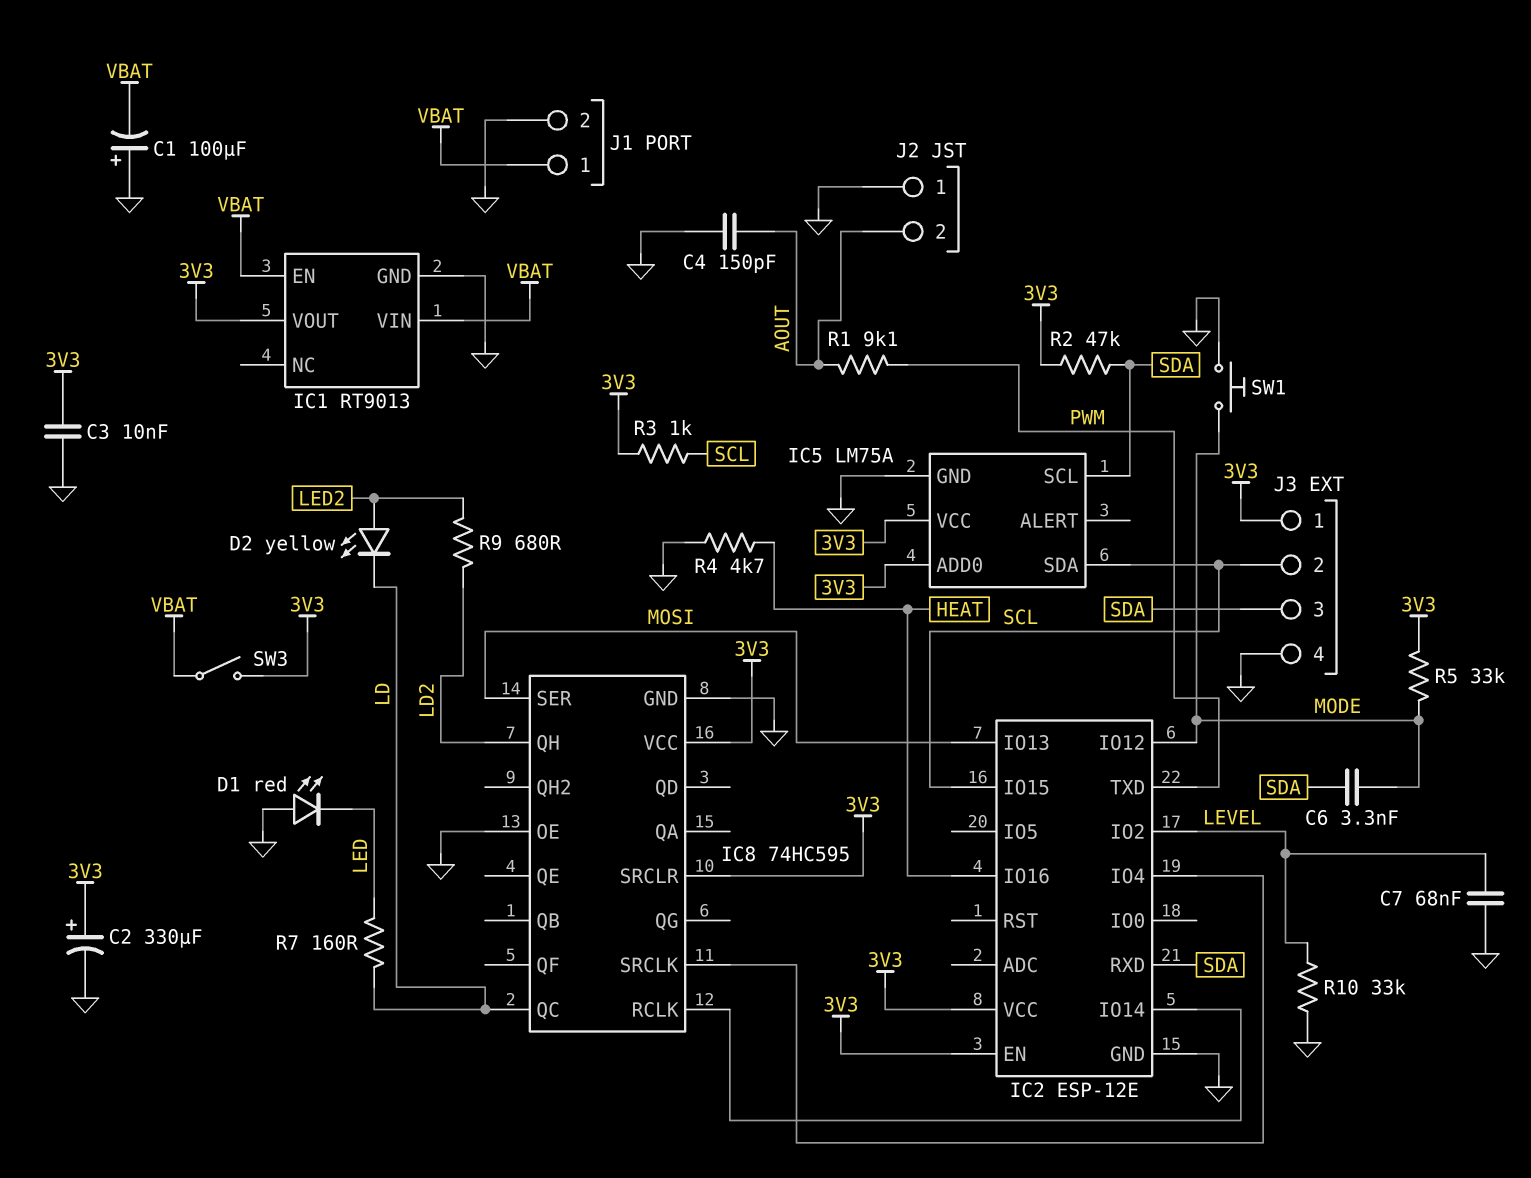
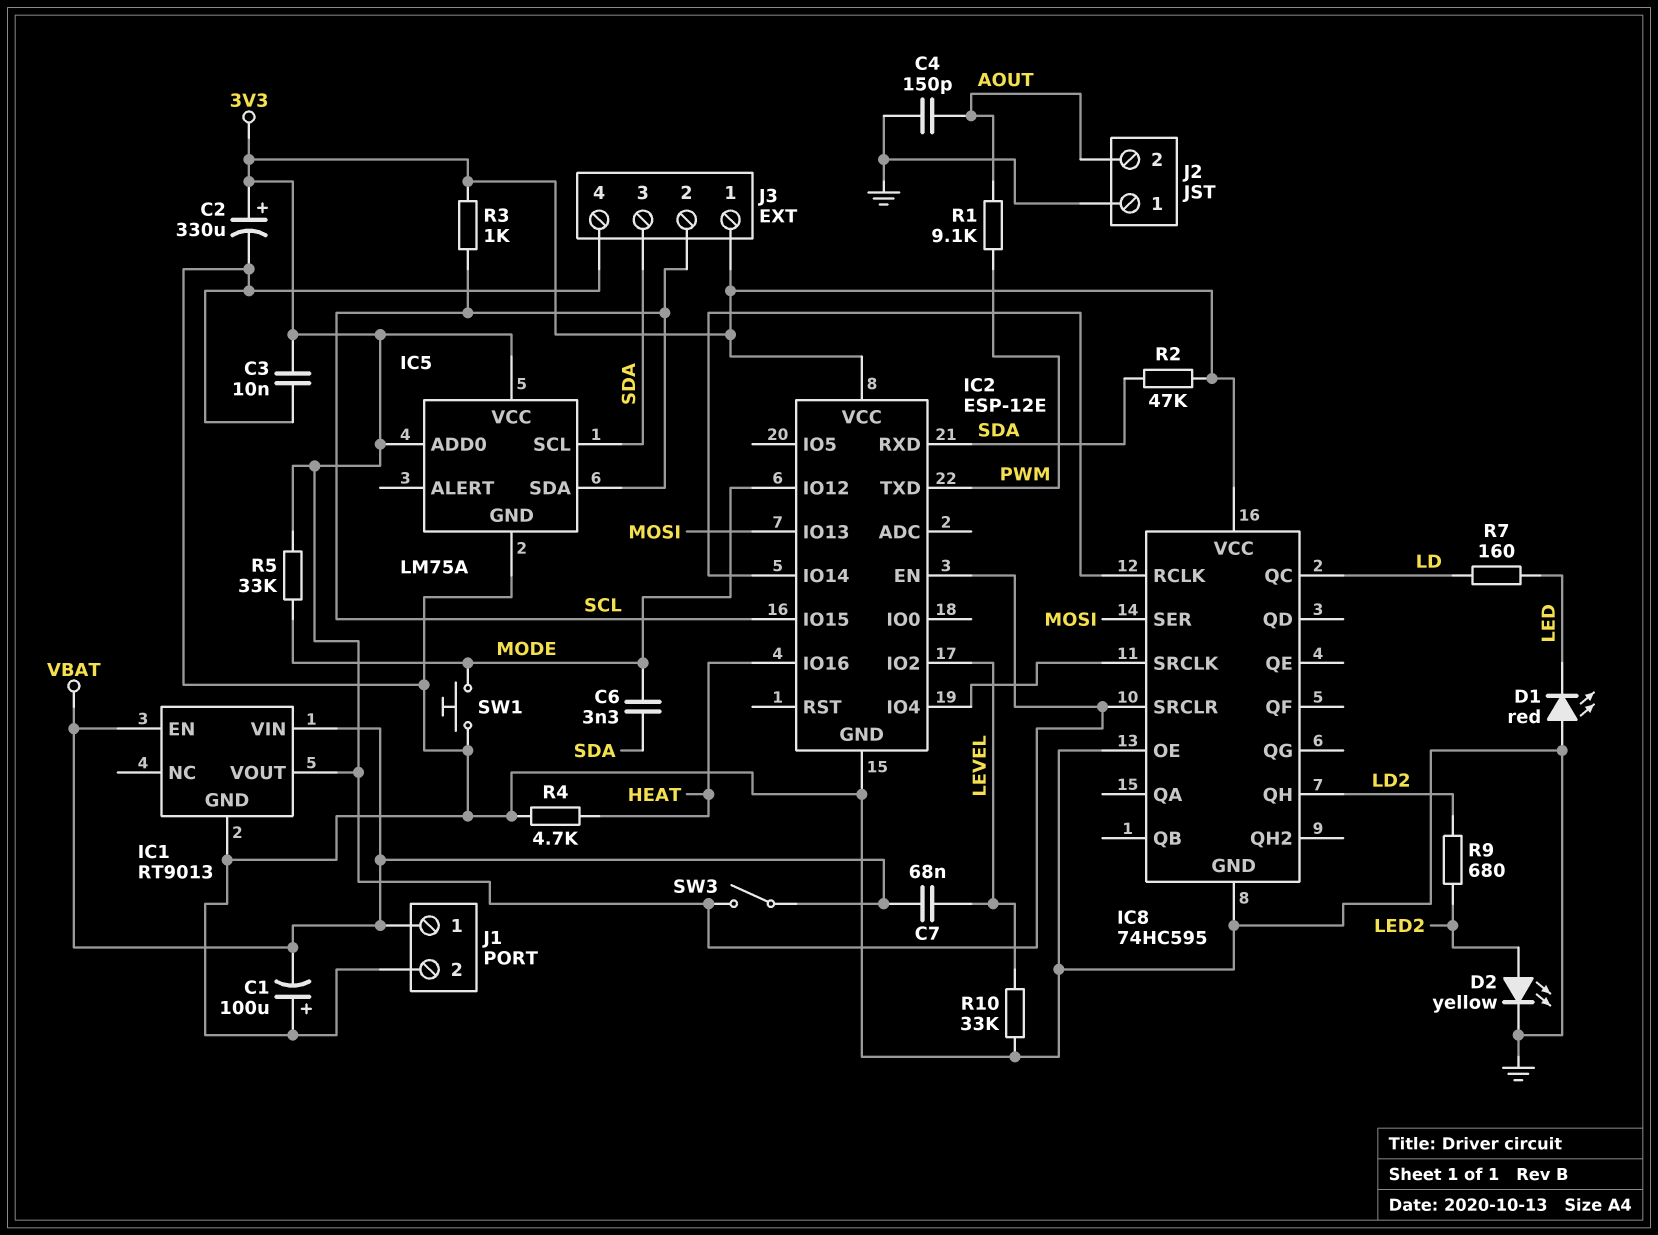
C7: 68nF (GND, LEVEL) -> 68nF (LEVEL, VBAT)
D2: LED yellow (A LED2, K LD) -> LED yellow (A LED2, K GND)

